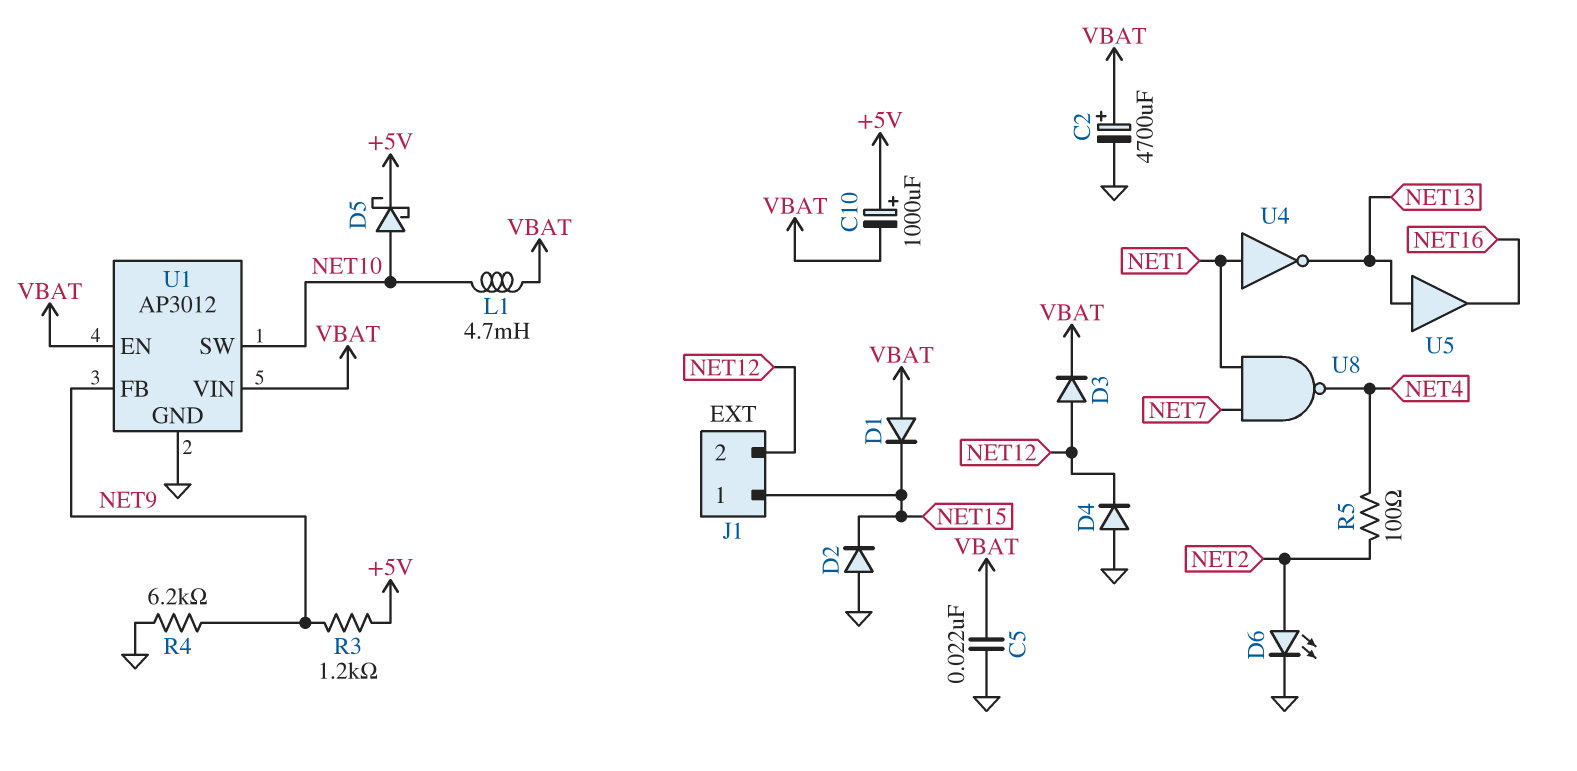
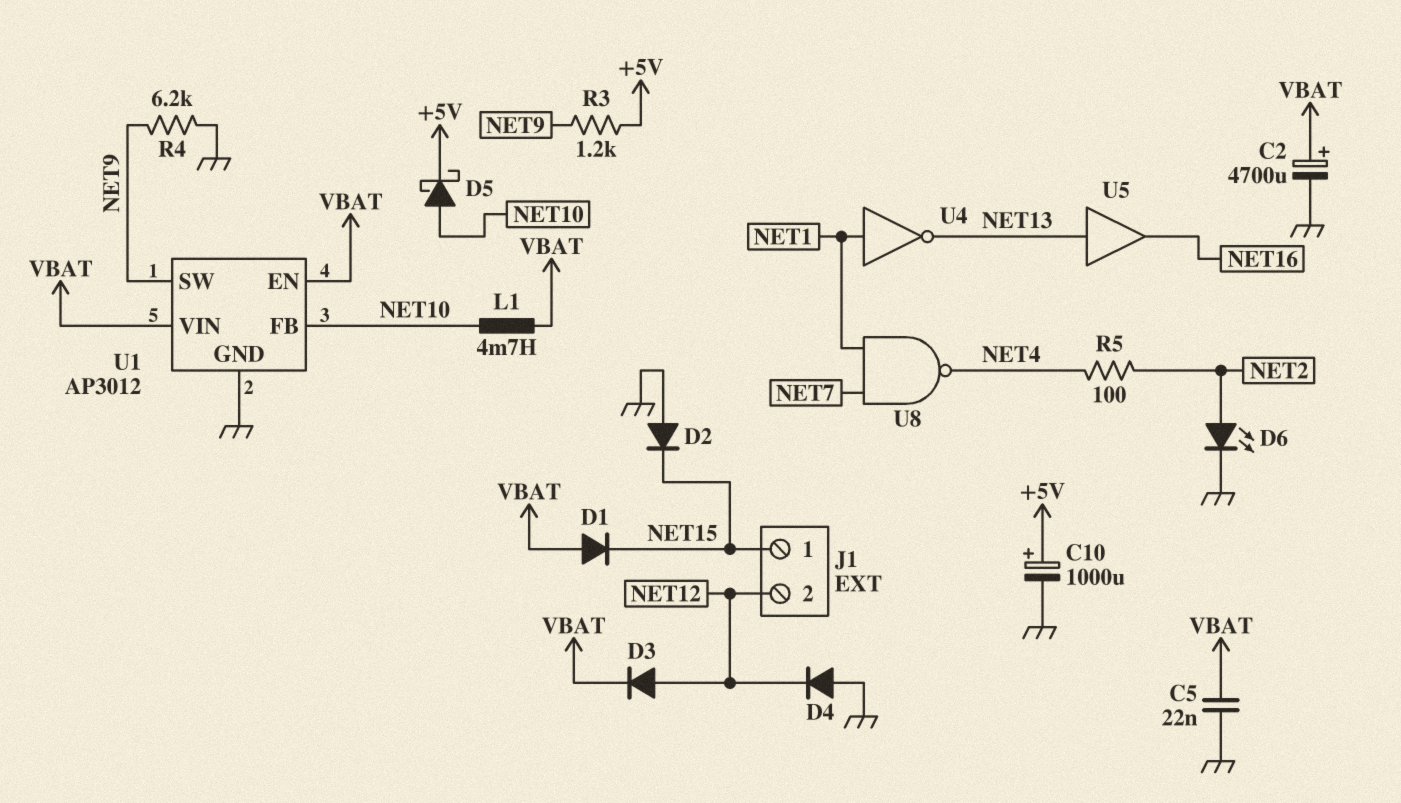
C10: 1000uF (plus +5V, minus VBAT) -> 1000uF (plus +5V, minus GND)
U1 pin FB: NET9 -> NET10
U1 pin SW: NET10 -> NET9

